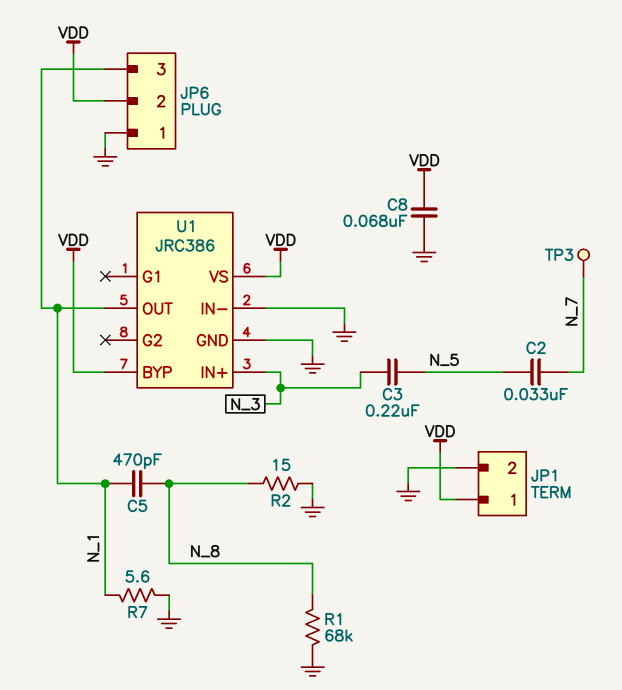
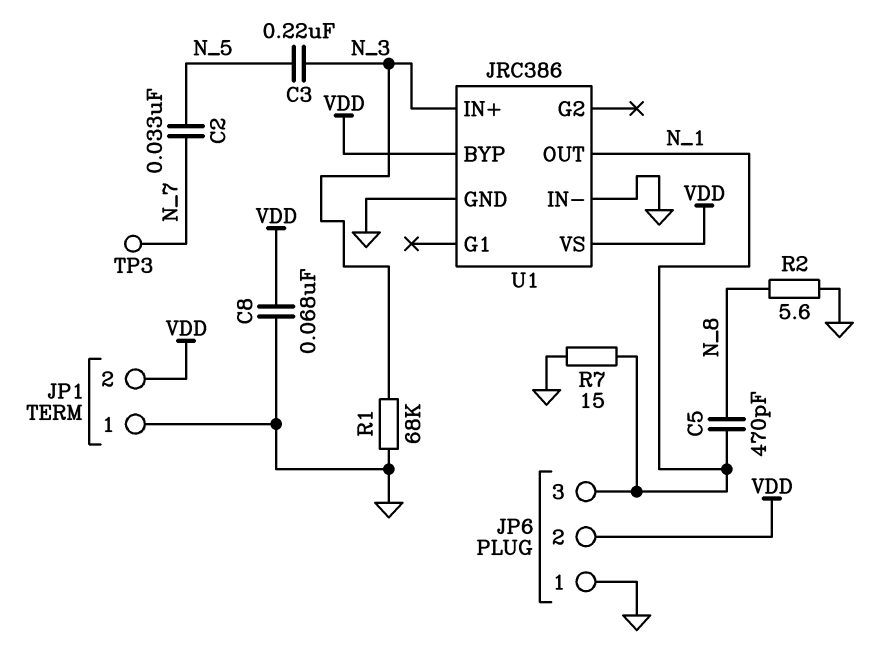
JP1 pin 1: VDD -> GND
JP1 pin 2: GND -> VDD
R1: 68k (GND, N_8) -> 68k (GND, N_3)
R2: 15 (GND, N_8) -> 5.6 (GND, N_8)
R7: 5.6 (GND, N_1) -> 15 (GND, N_1)

